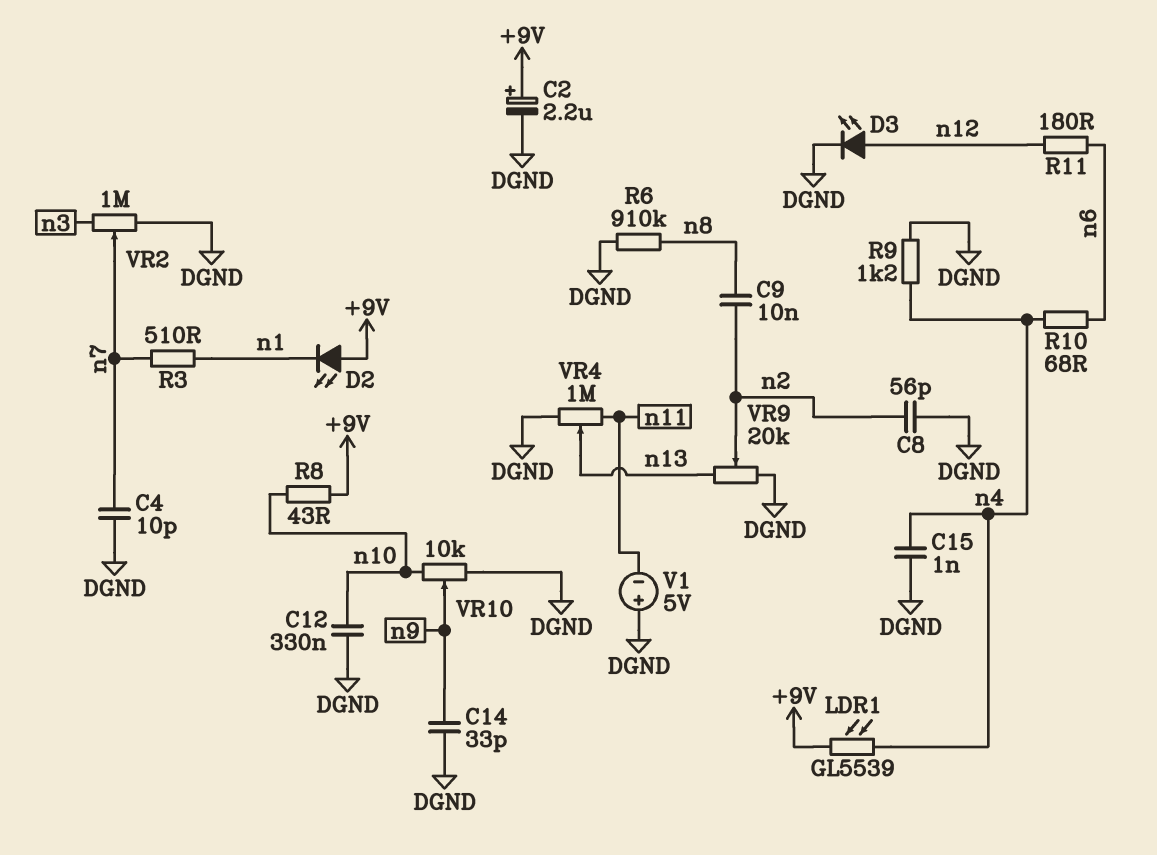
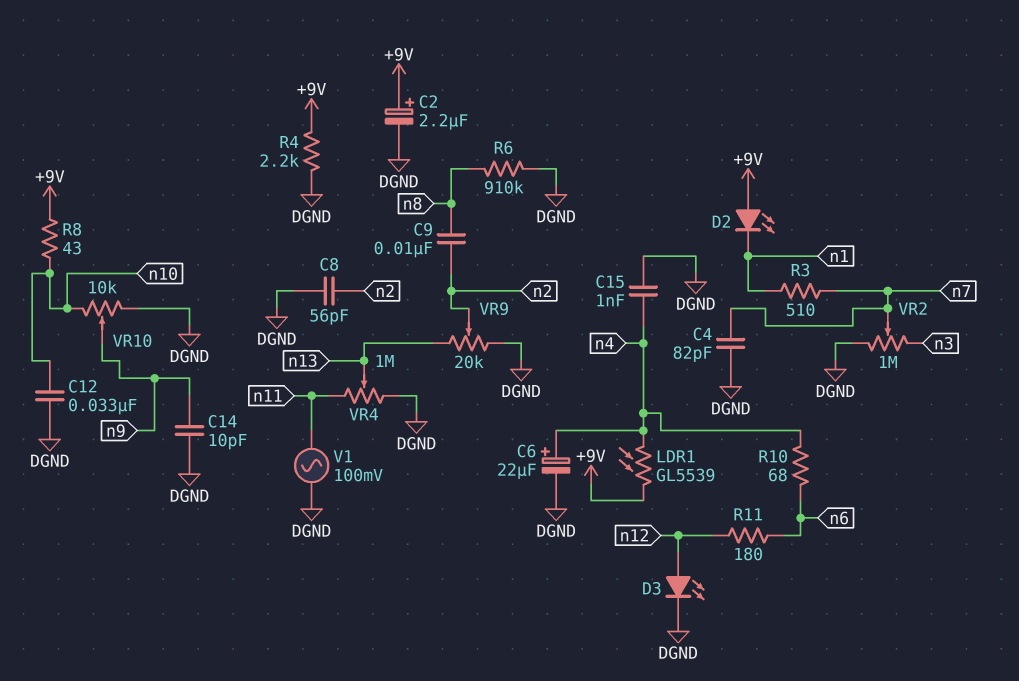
C4: 10pF (DGND, n7) -> 82pF (DGND, n7)
C6: none -> 22uF (plus n4, minus DGND)
C12: 330nF (DGND, n10) -> 33nF (DGND, n10)
C14: 33pF (DGND, n9) -> 10pF (DGND, n9)
R4: none -> 2.2k (+9V, DGND)
R9: 1.2k (DGND, n4) -> none
V1: 5V (plus DGND, minus n11) -> AC 100mV (DGND, n11)

